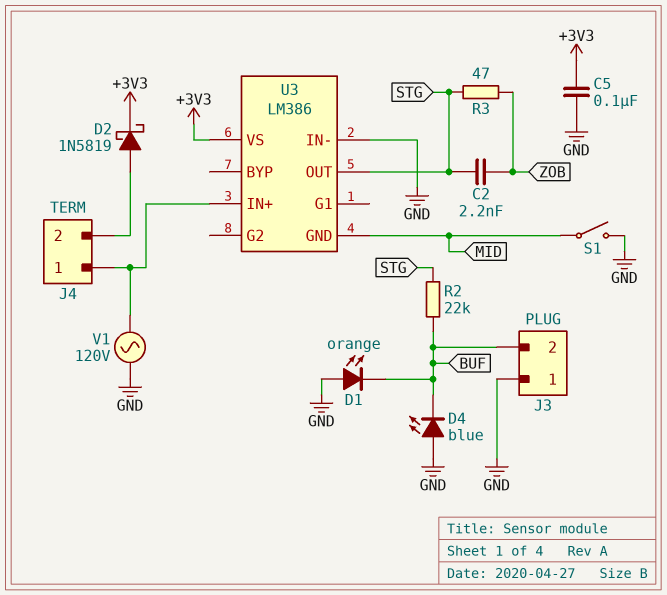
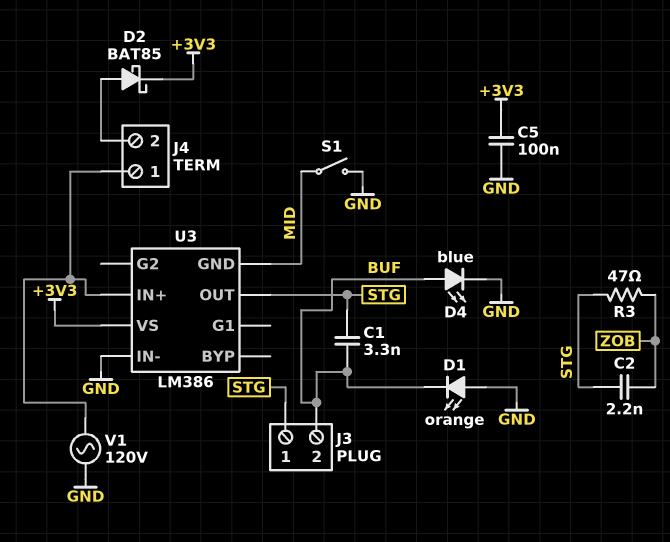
C1: none -> 3.3nF (BUF, STG)
D2: schottky 1N5819 (A J4/2, K +3V3) -> schottky BAT85 (A J4/2, K +3V3)
D4: LED blue (A GND, K BUF) -> LED blue (A BUF, K GND)
J3 pin 1: GND -> STG
R2: 22k (BUF, STG) -> none

